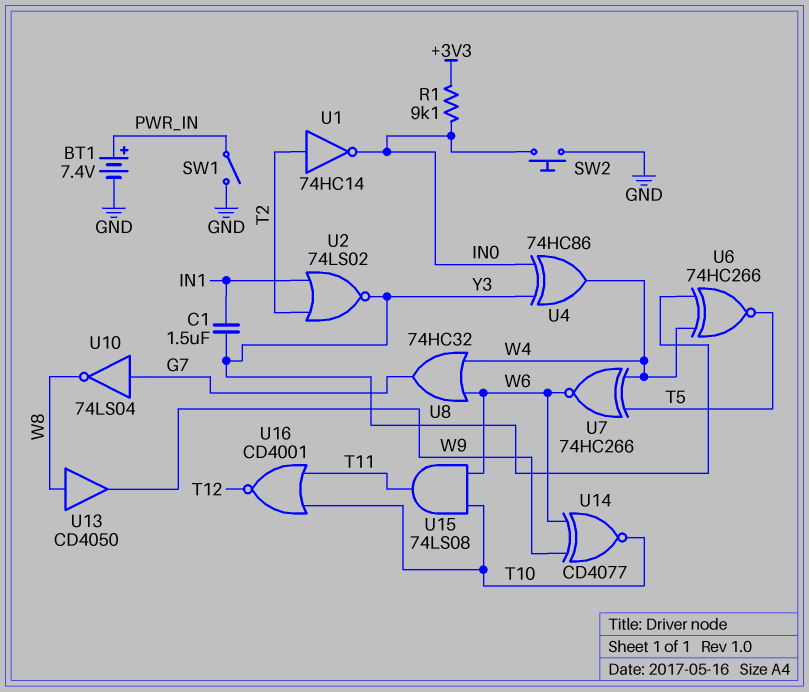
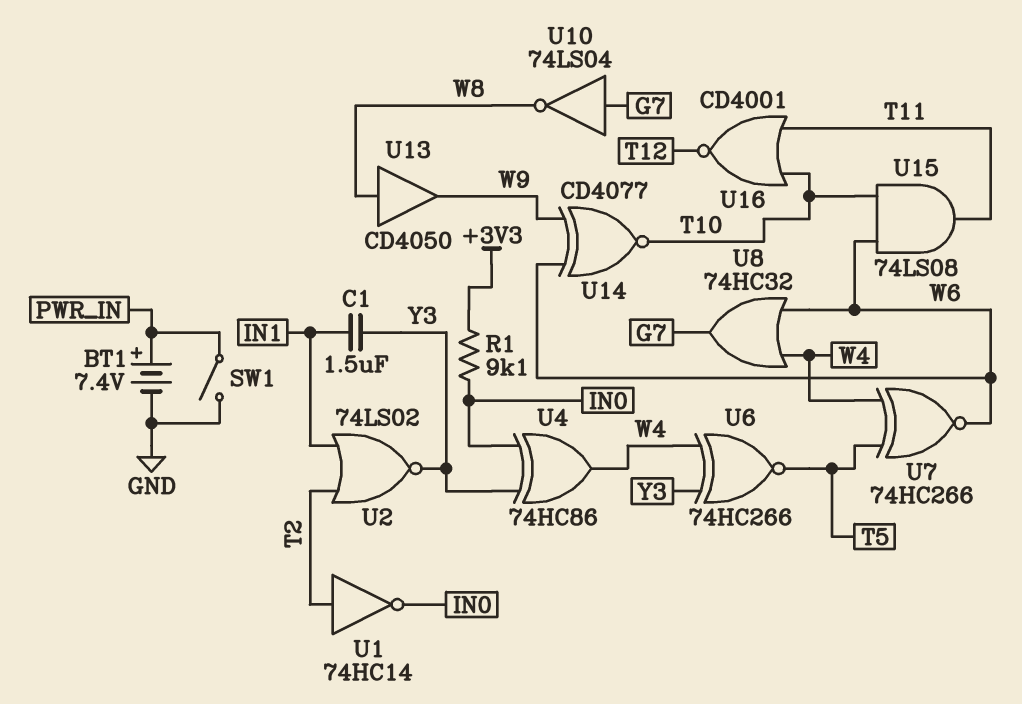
SW2: button (GND, IN0) -> none

